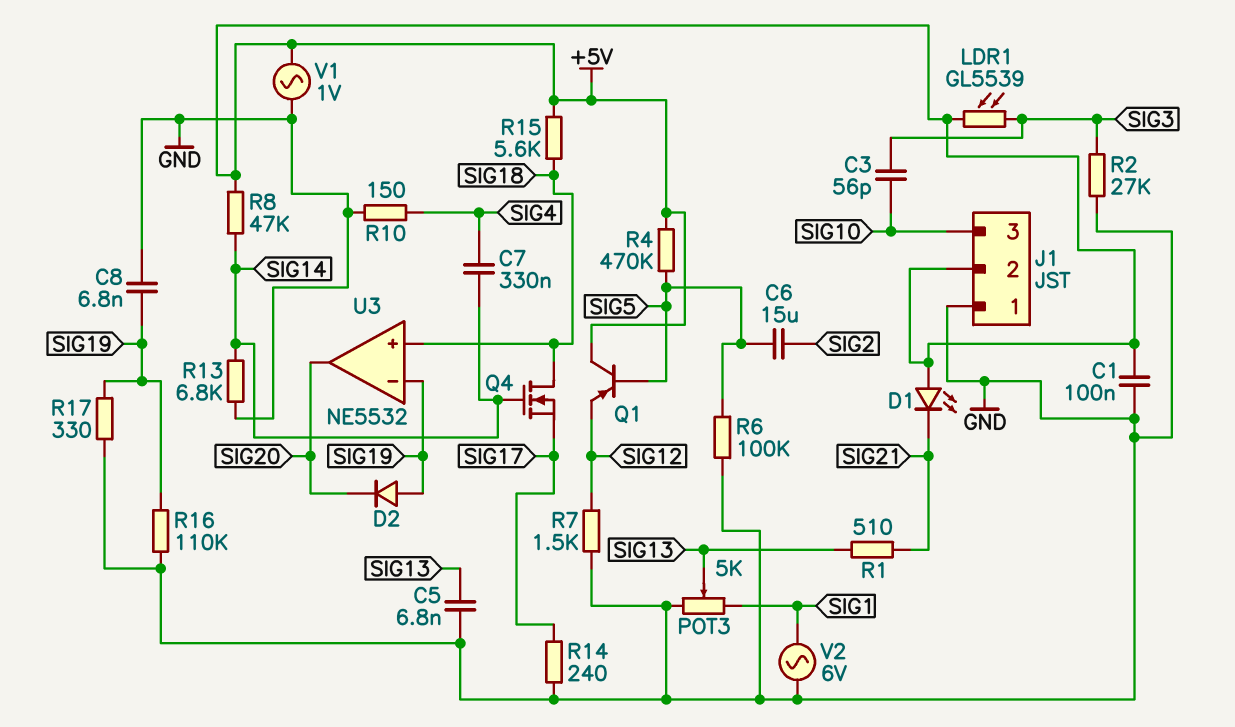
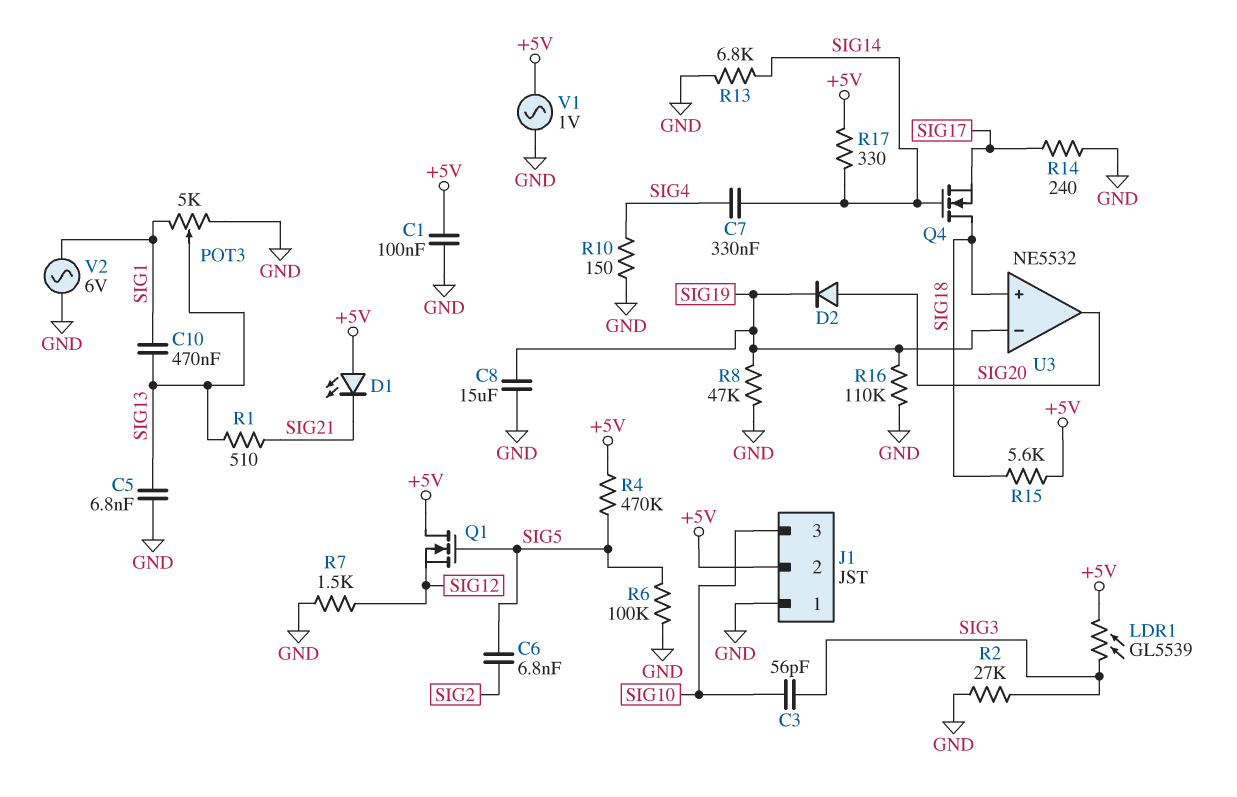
C6: 15uF (SIG2, SIG5) -> 6.8nF (SIG2, SIG5)
C8: 6.8nF (GND, SIG19) -> 15uF (GND, SIG19)
C10: none -> 470nF (SIG1, SIG13)
D2: diode (A SIG19, K SIG20) -> diode (A SIG20, K SIG19)
Q1: PNP (B SIG5, C +5V, E SIG12) -> NMOS (G SIG5, D +5V, S SIG12)
R8: 47k (+5V, SIG14) -> 47k (GND, SIG19)
R17: 330 (GND, SIG19) -> 330 (+5V, SIG14)

